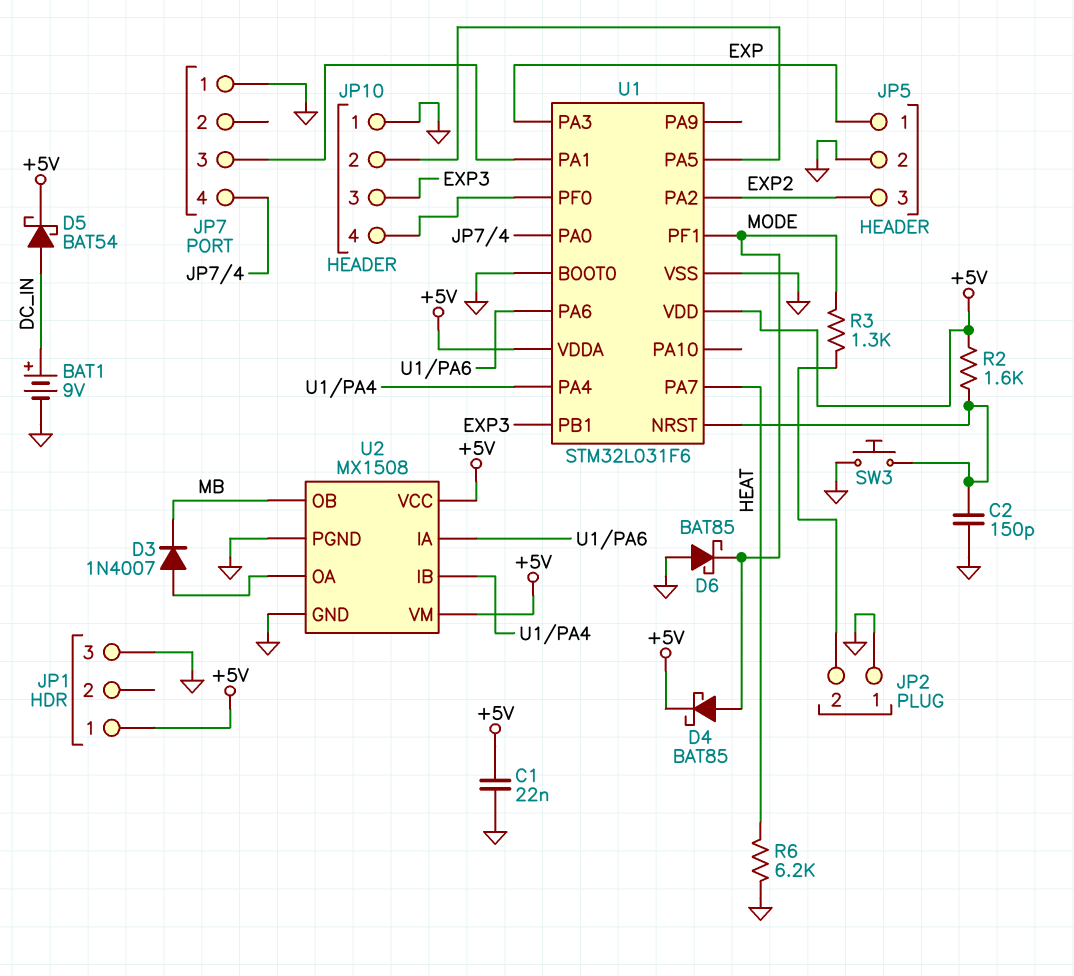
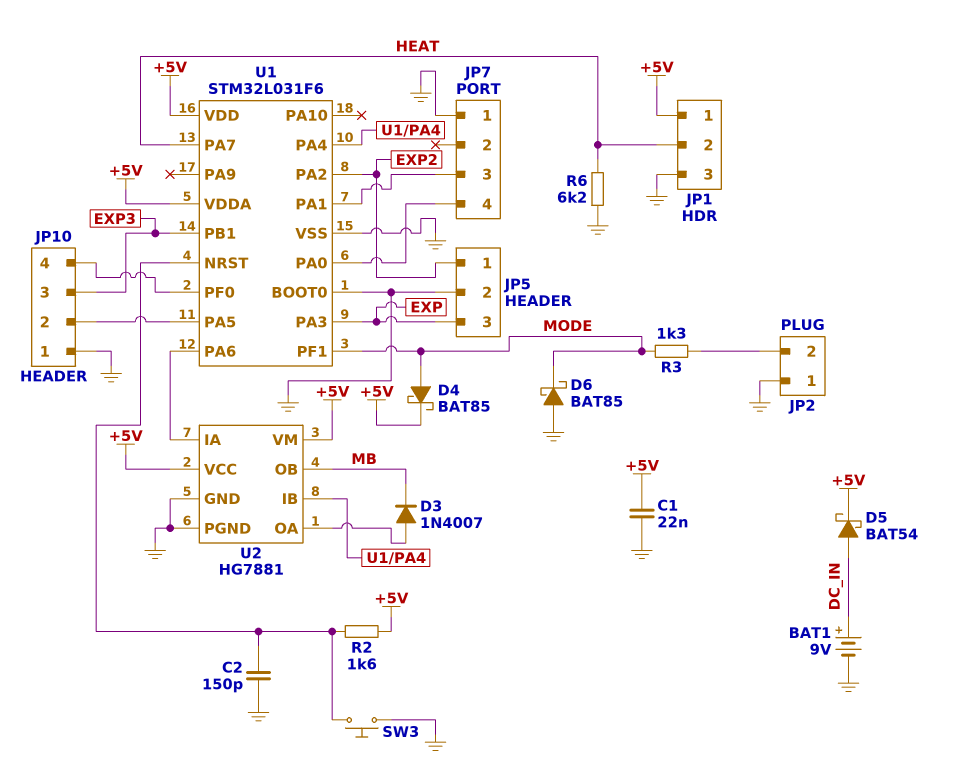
JP1 pin 2: none -> HEAT
JP5 pin 1: EXP -> EXP2
JP5 pin 3: EXP2 -> EXP
U2: MX1508 -> HG7881

